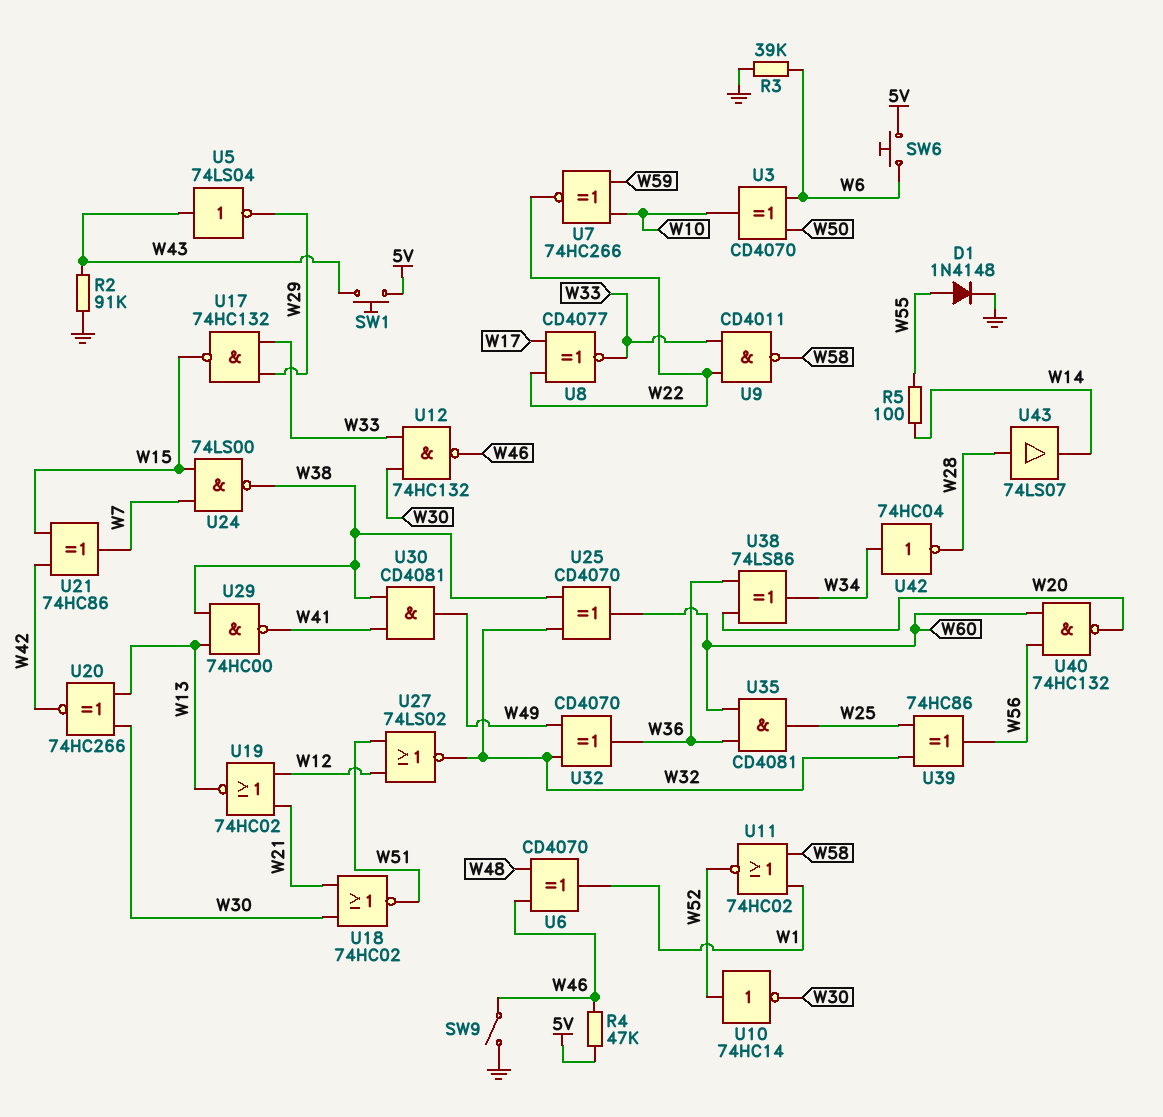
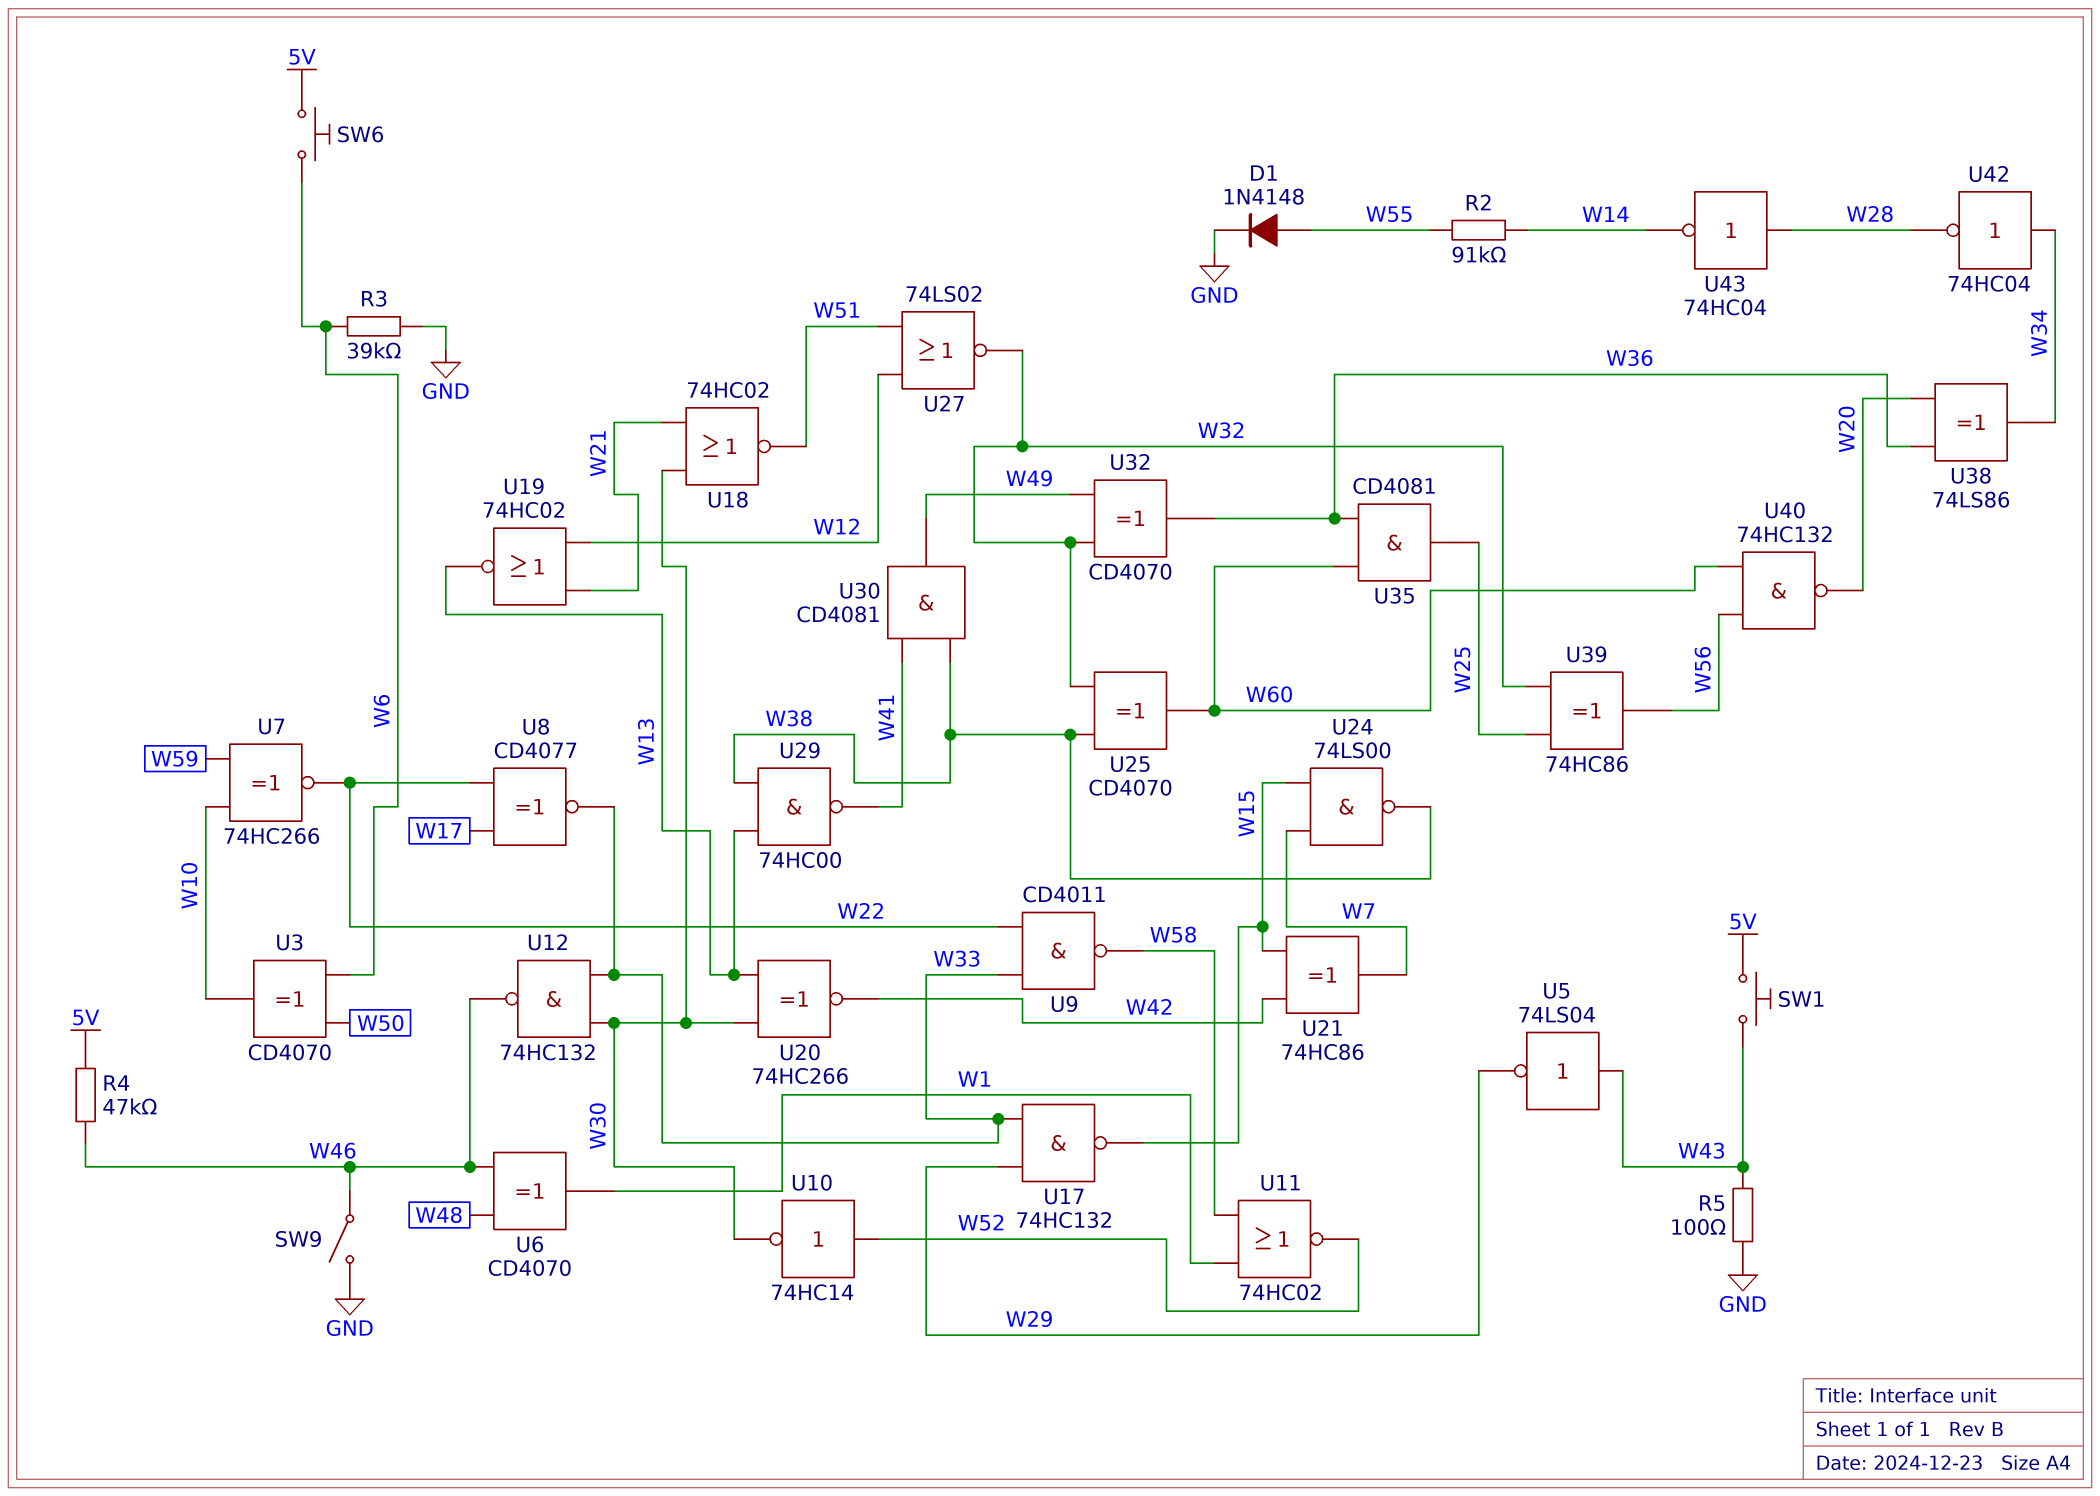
R2: 91k (GND, W43) -> 91k (W14, W55)
R5: 100 (W14, W55) -> 100 (GND, W43)
U43: buffer 74LS07 (in W28, out W14) -> NOT 74HC04 (in W28, out W14)

